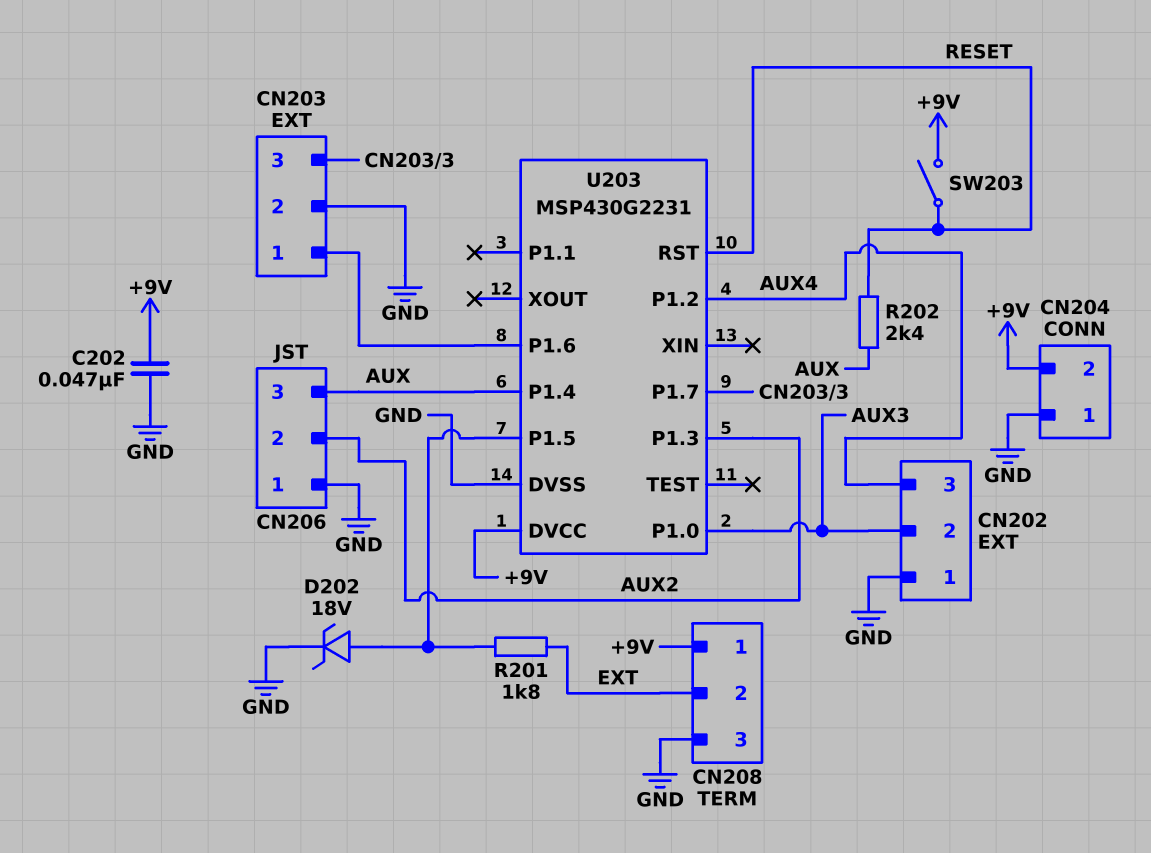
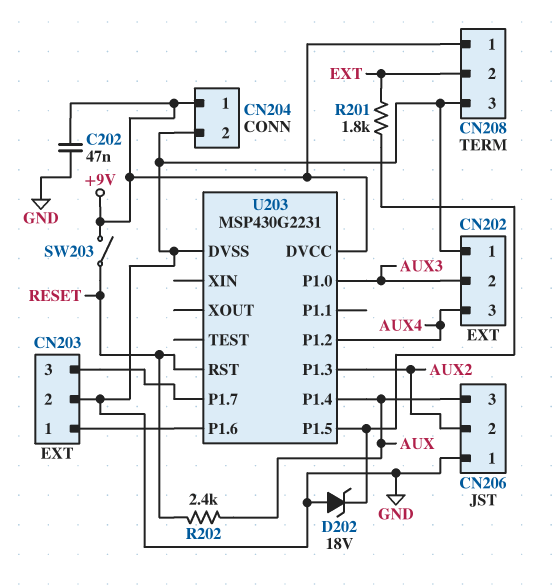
CN204 pin 1: GND -> +9V
CN204 pin 2: +9V -> GND
D202: zener 18V (A U203/P1.5, K GND) -> zener 18V (A GND, K U203/P1.5)

